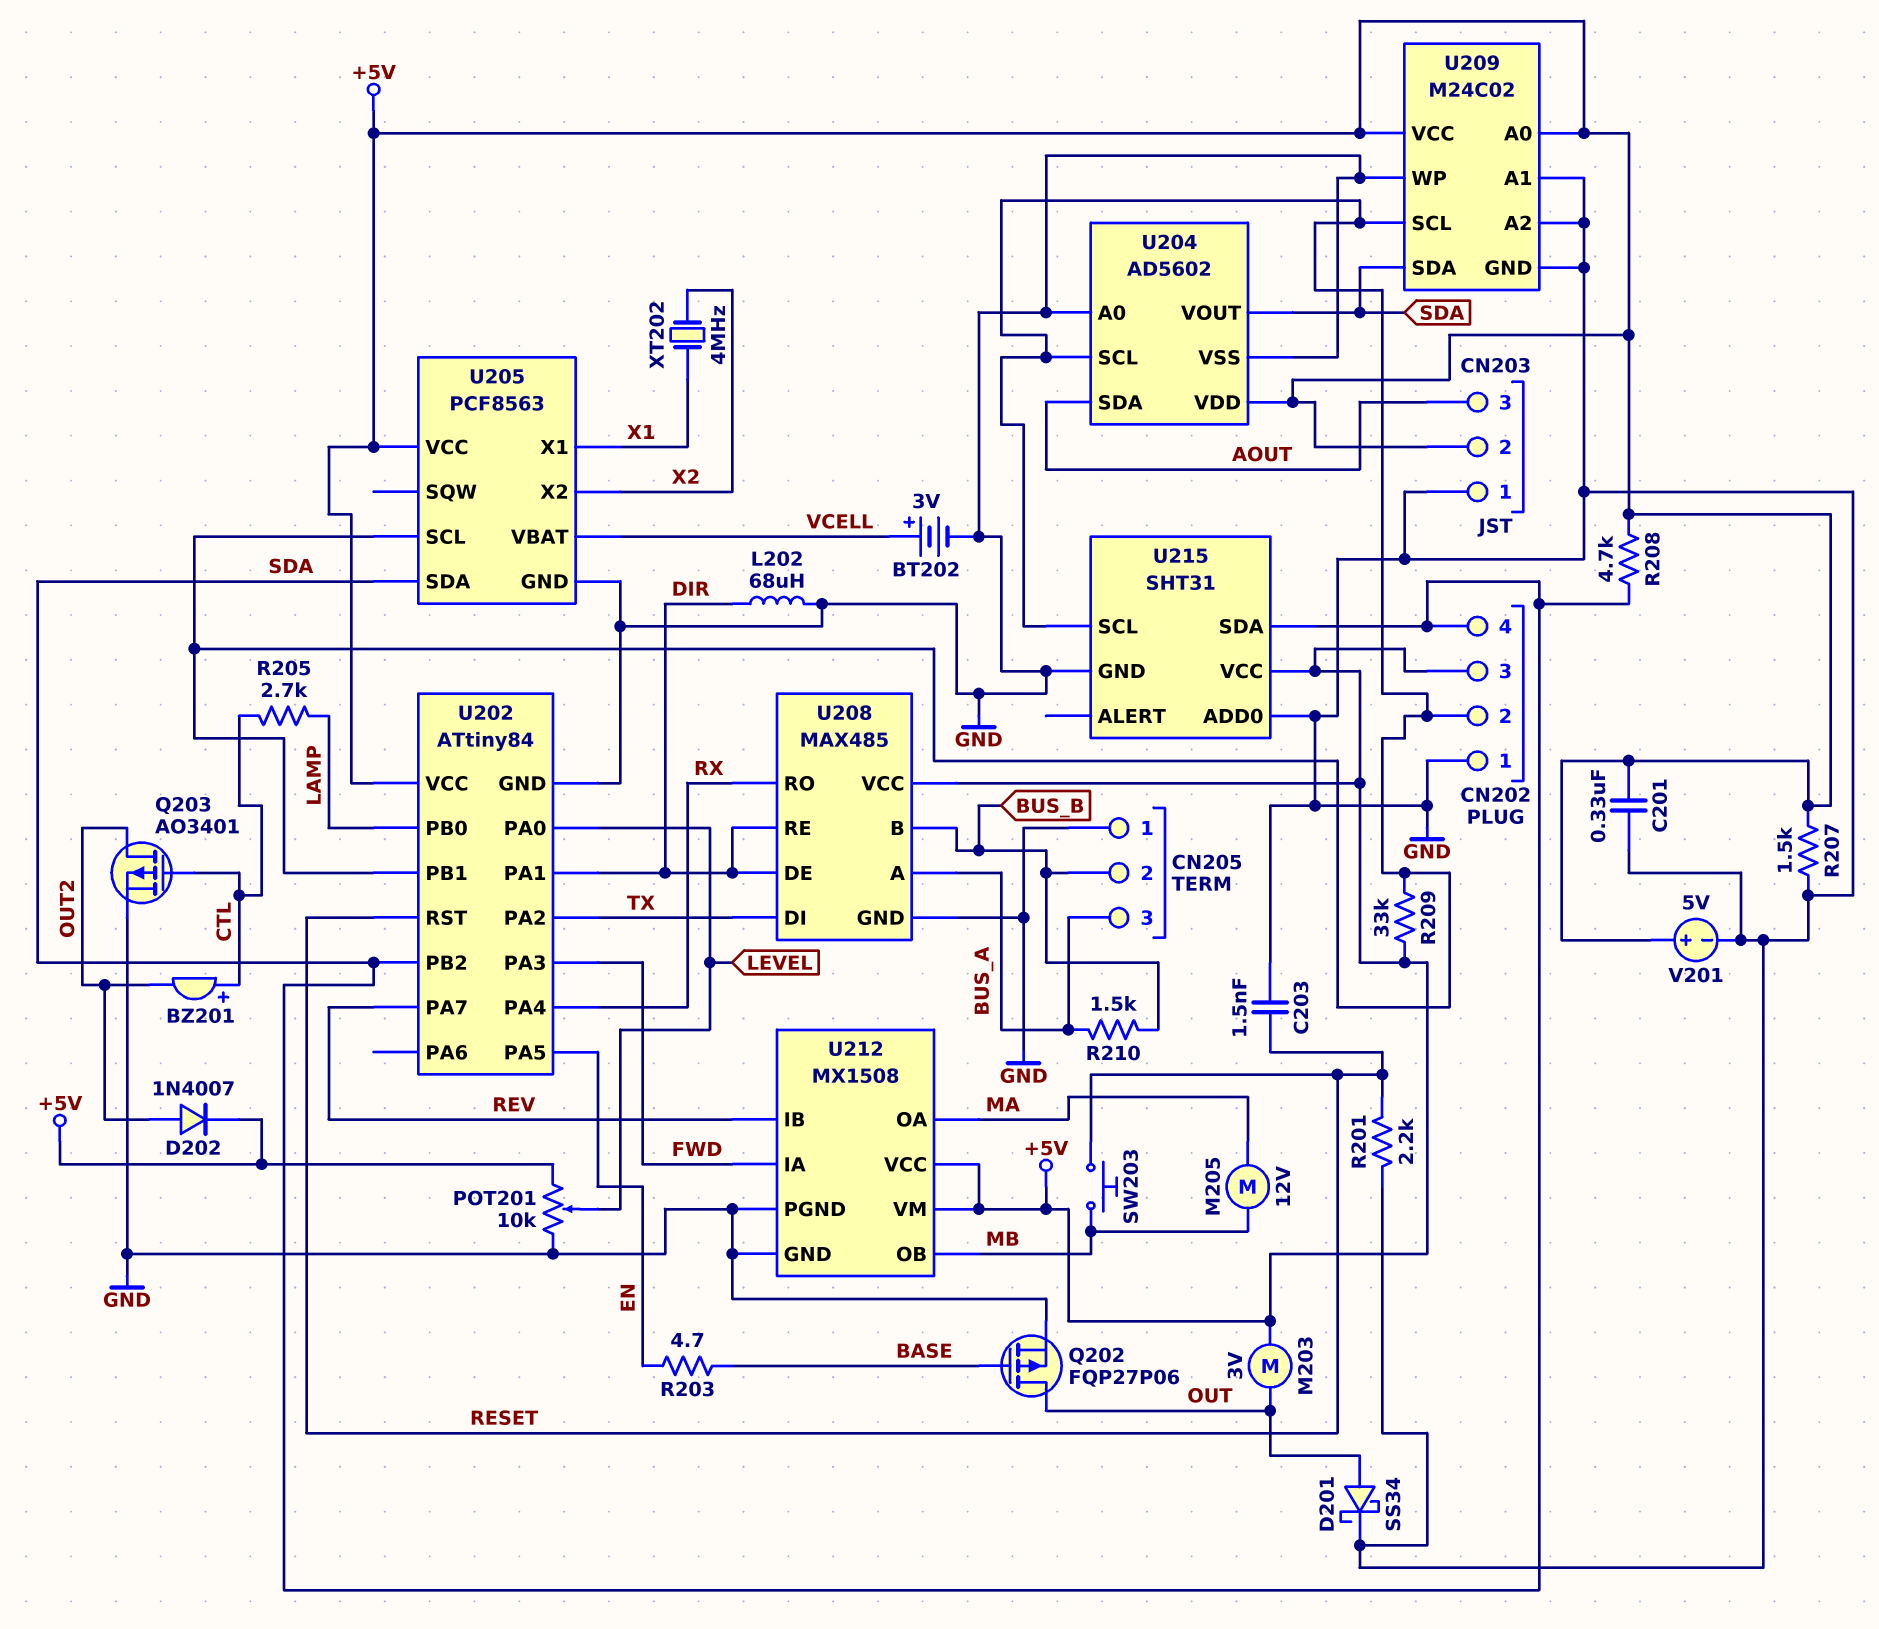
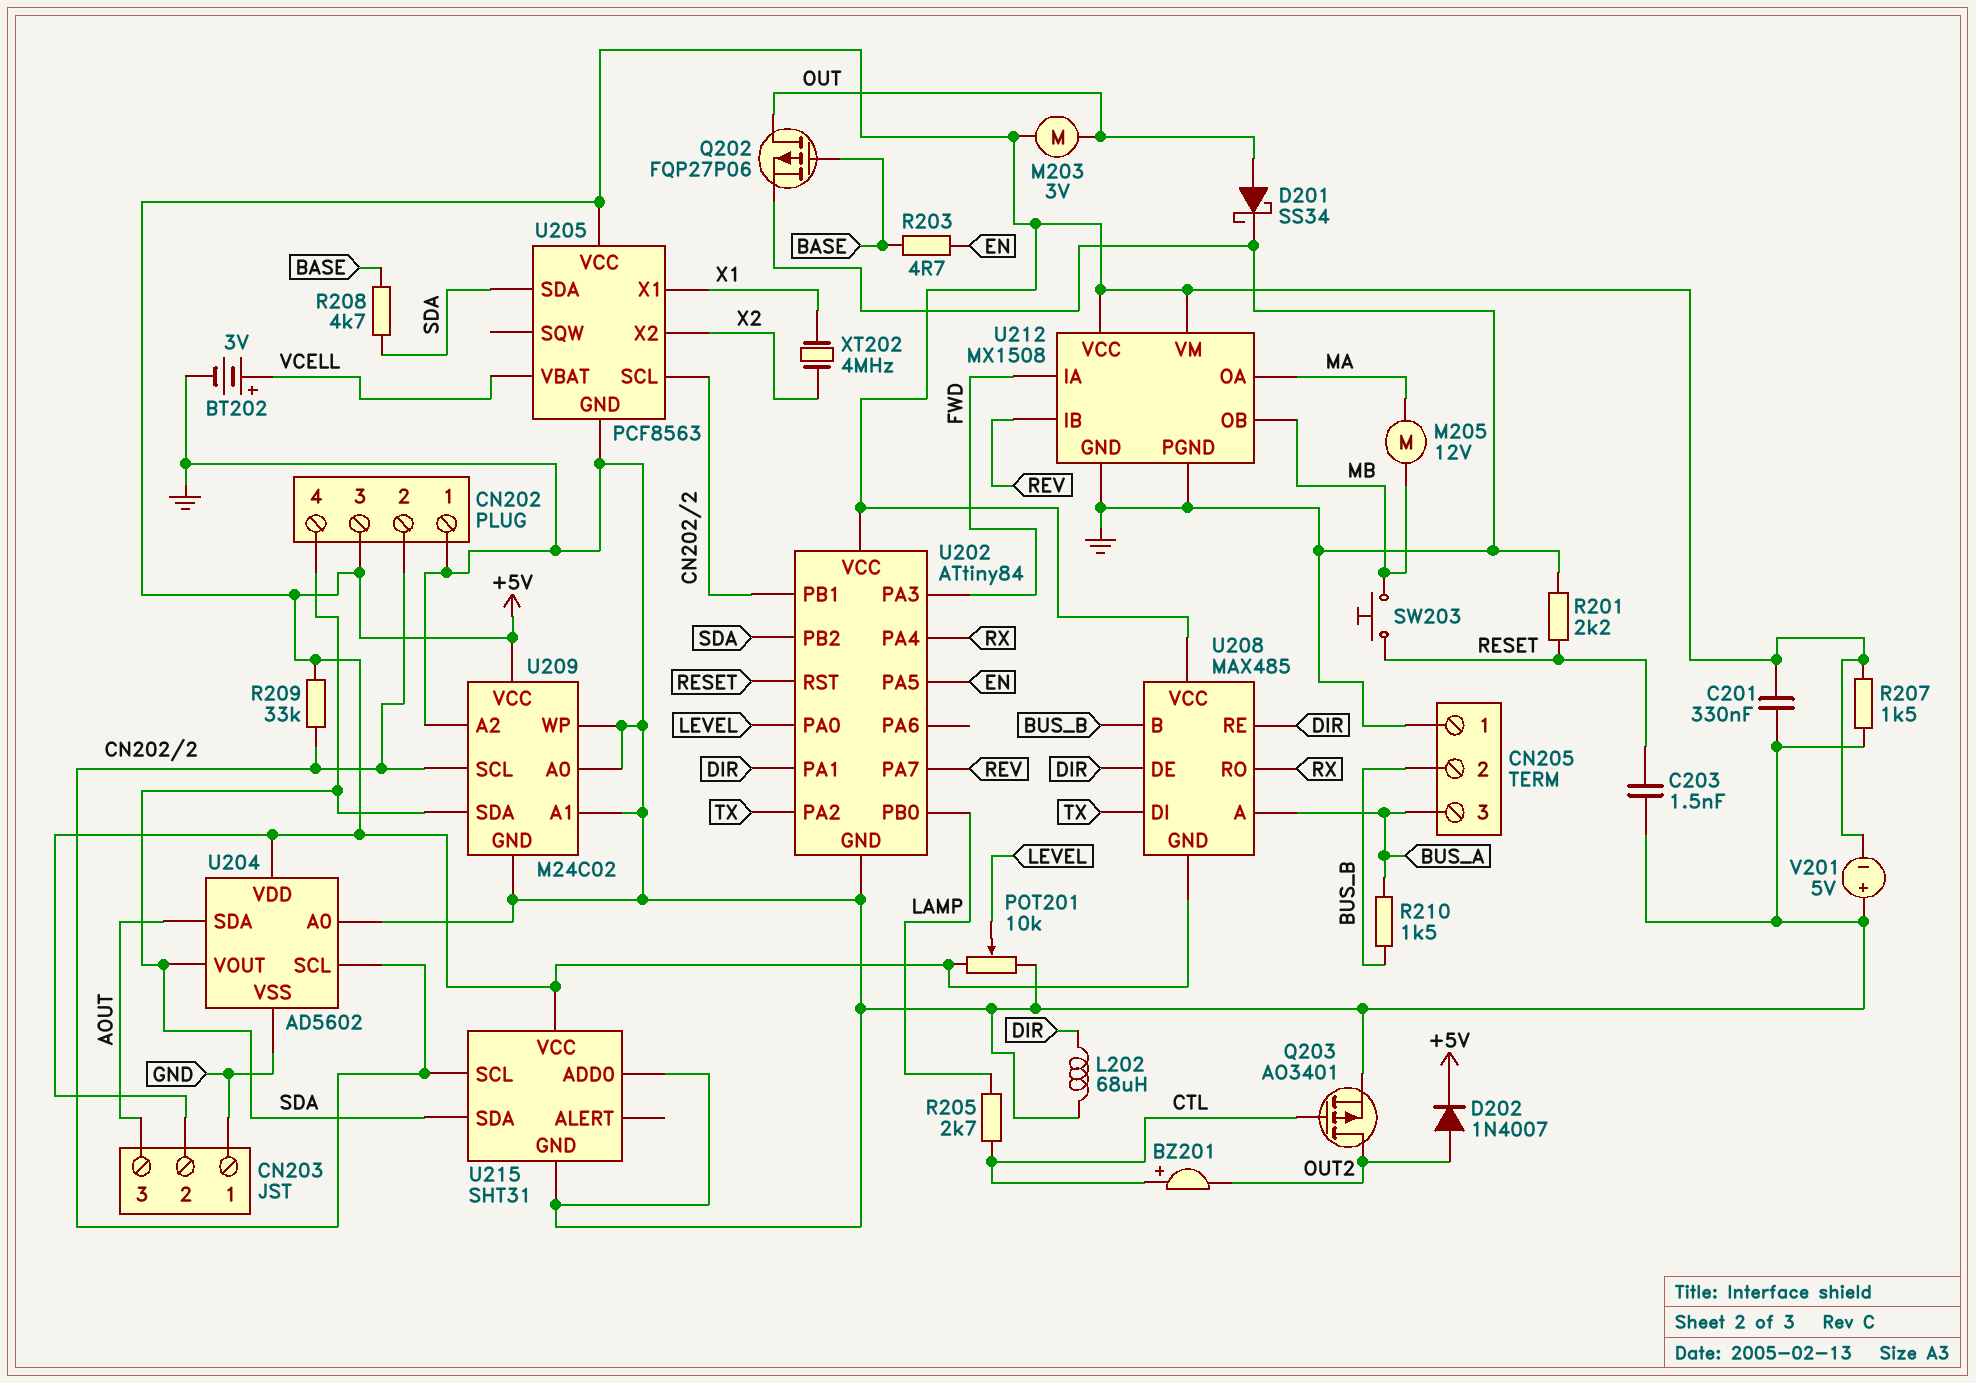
R208: 4.7k (+5V, SDA) -> 4.7k (BASE, SDA)
U208 pin GND: GND -> +5V
U209 pin A0: +5V -> GND
V201: 5V (plus +5V, minus GND) -> 5V (plus GND, minus +5V)

